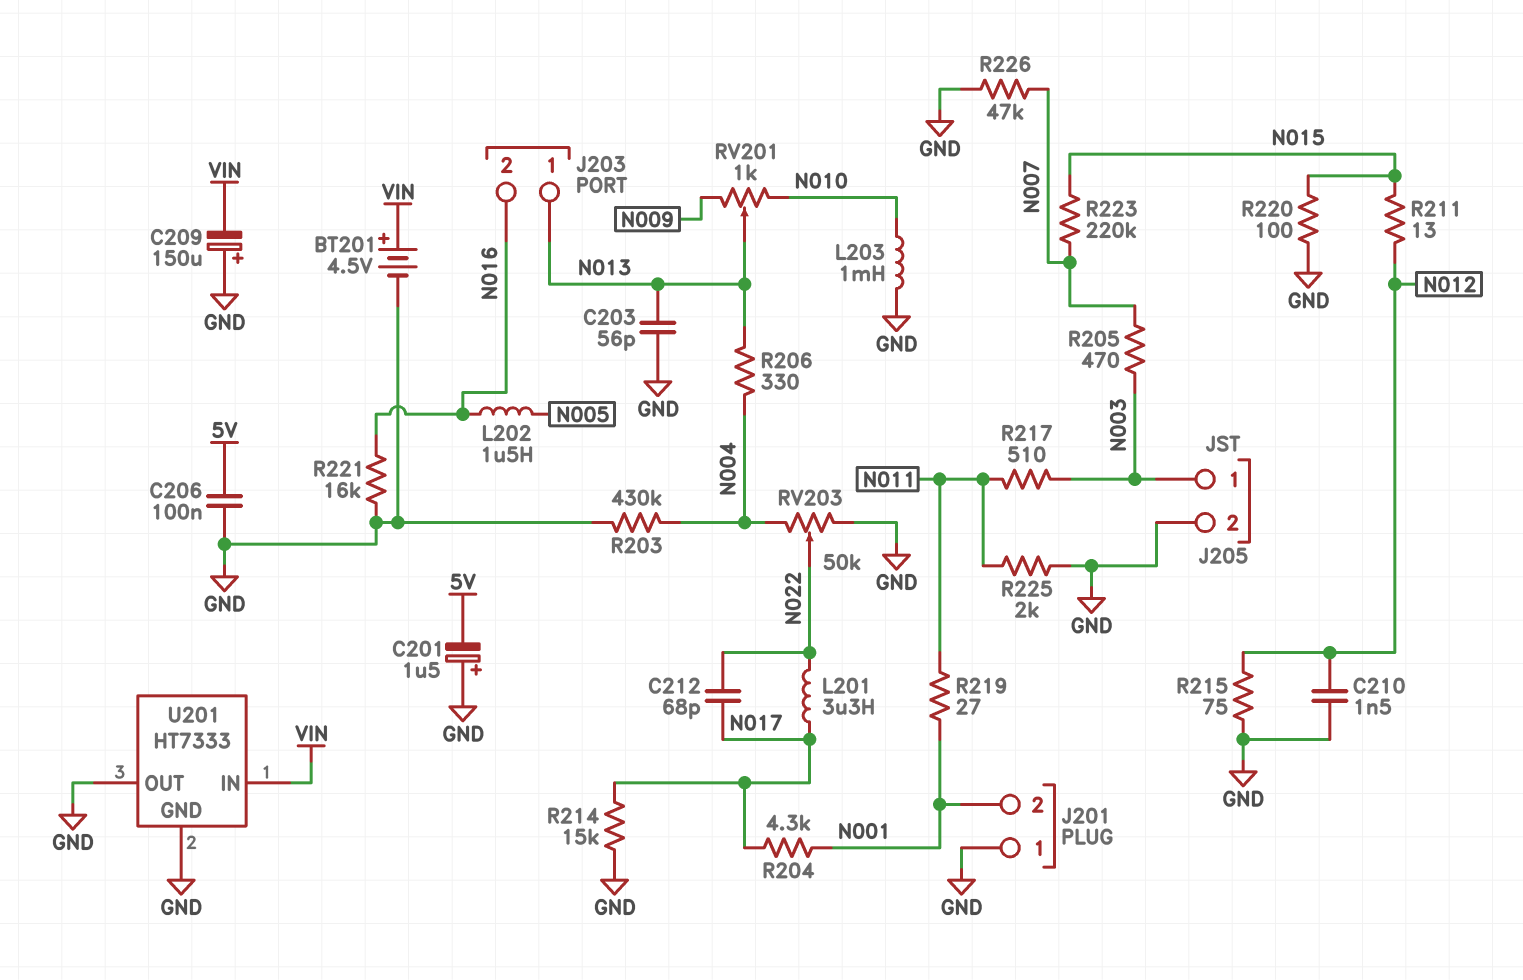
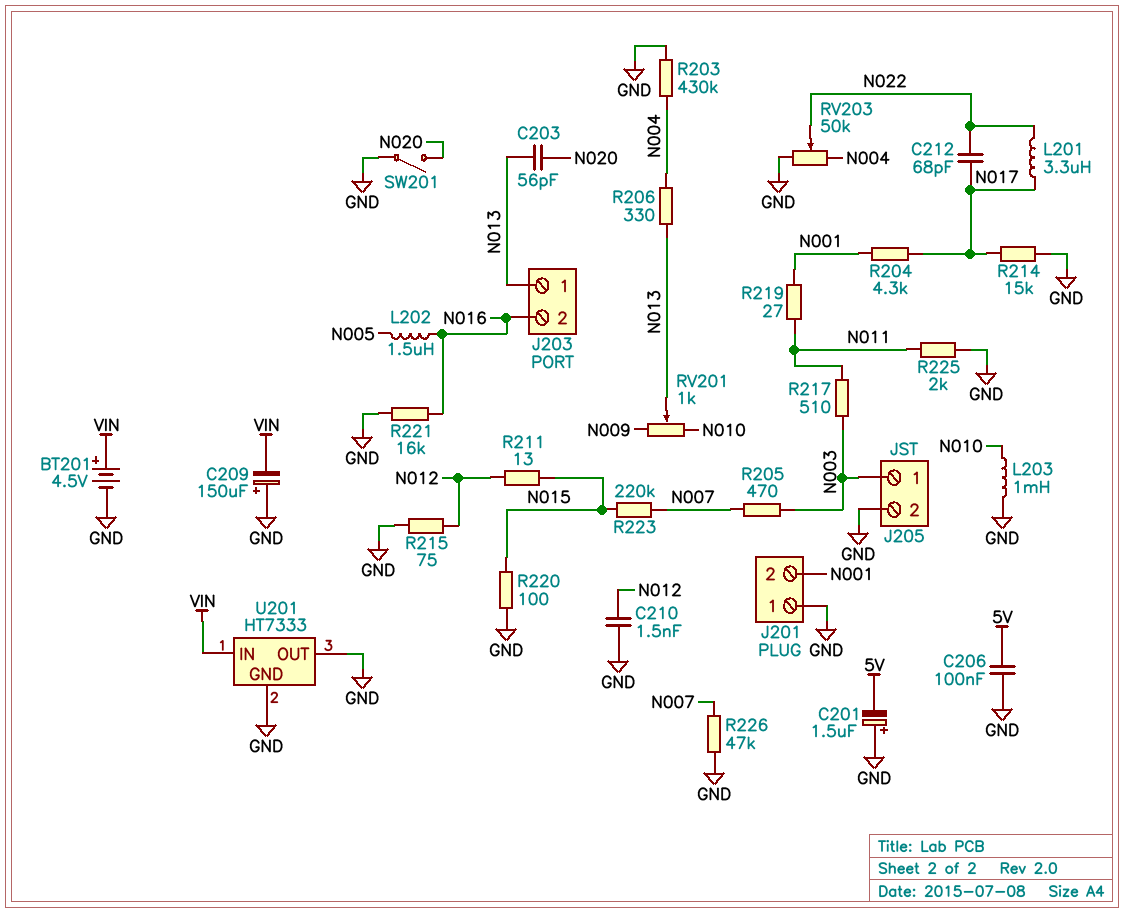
C203: 56pF (GND, N013) -> 56pF (N013, N020)
SW201: none -> switch (GND, N020)

